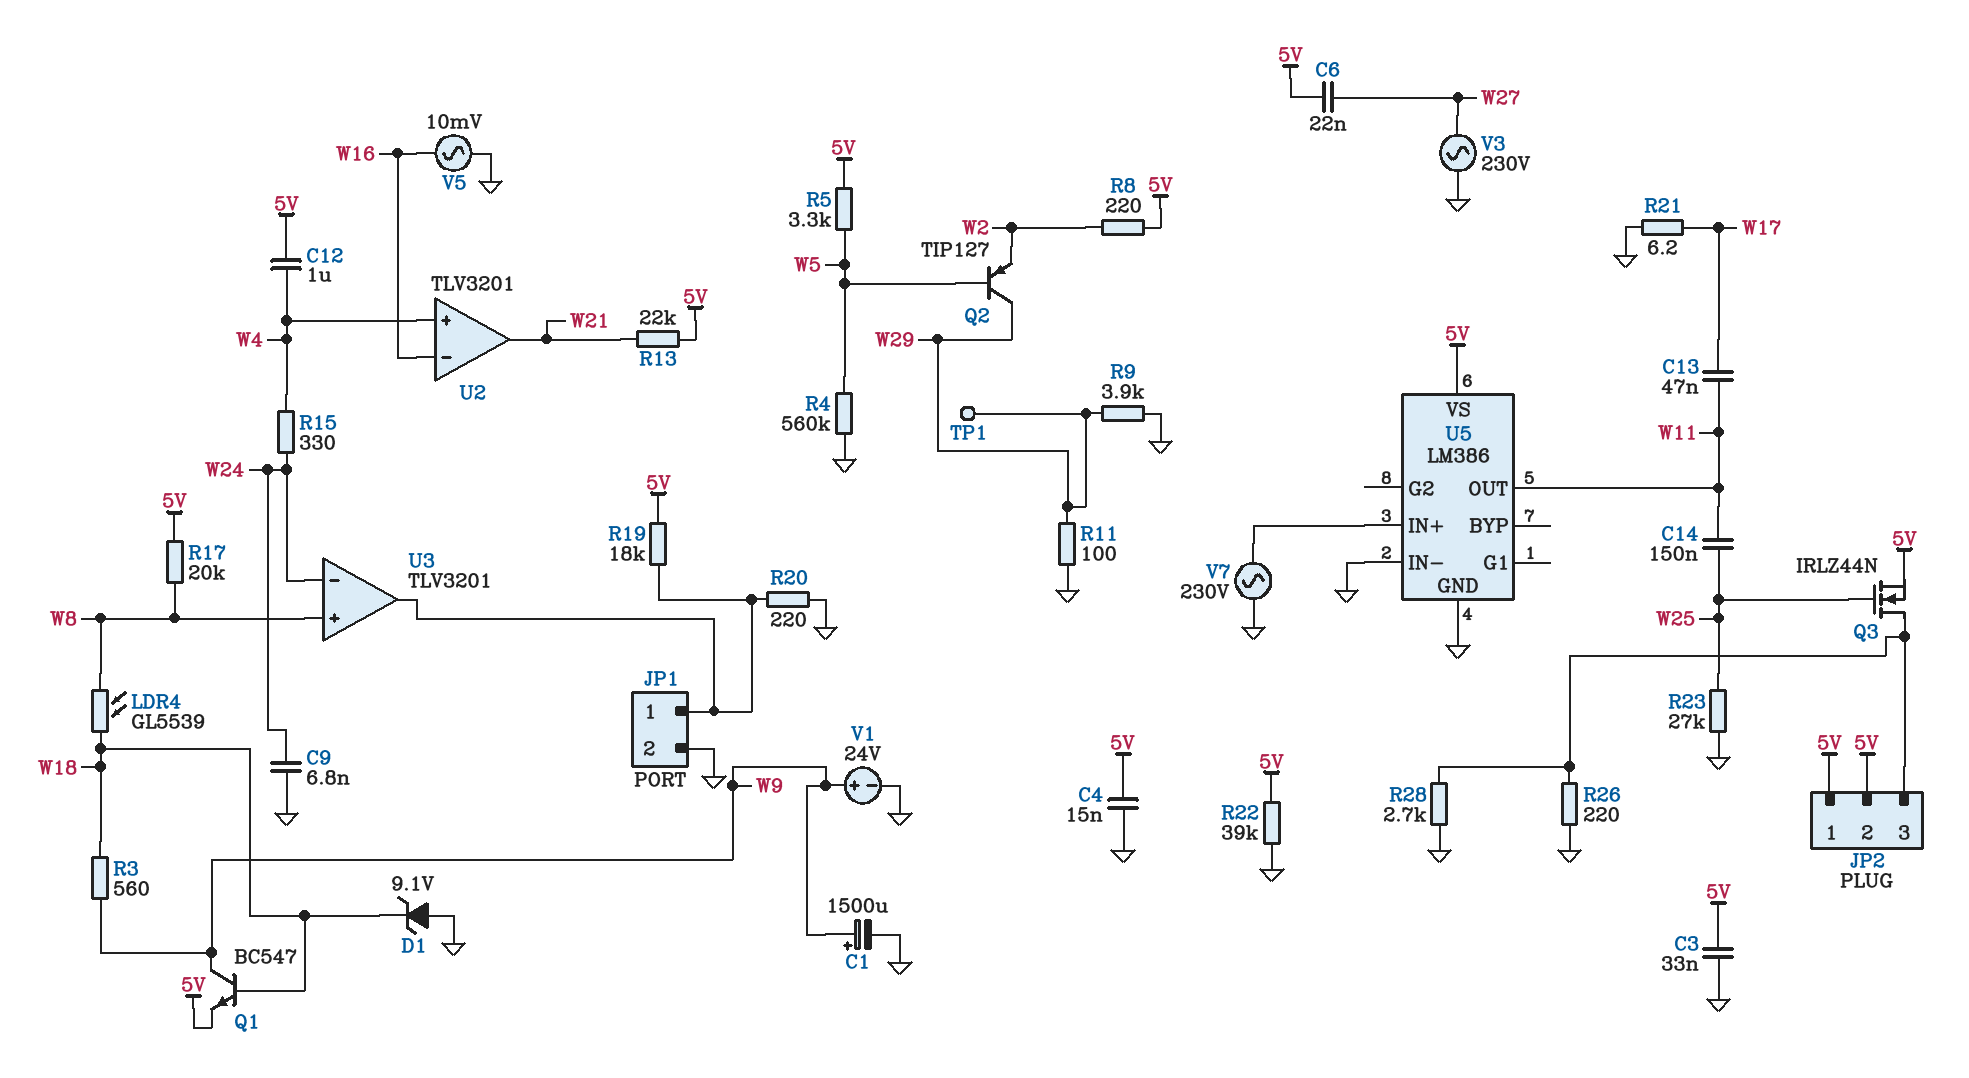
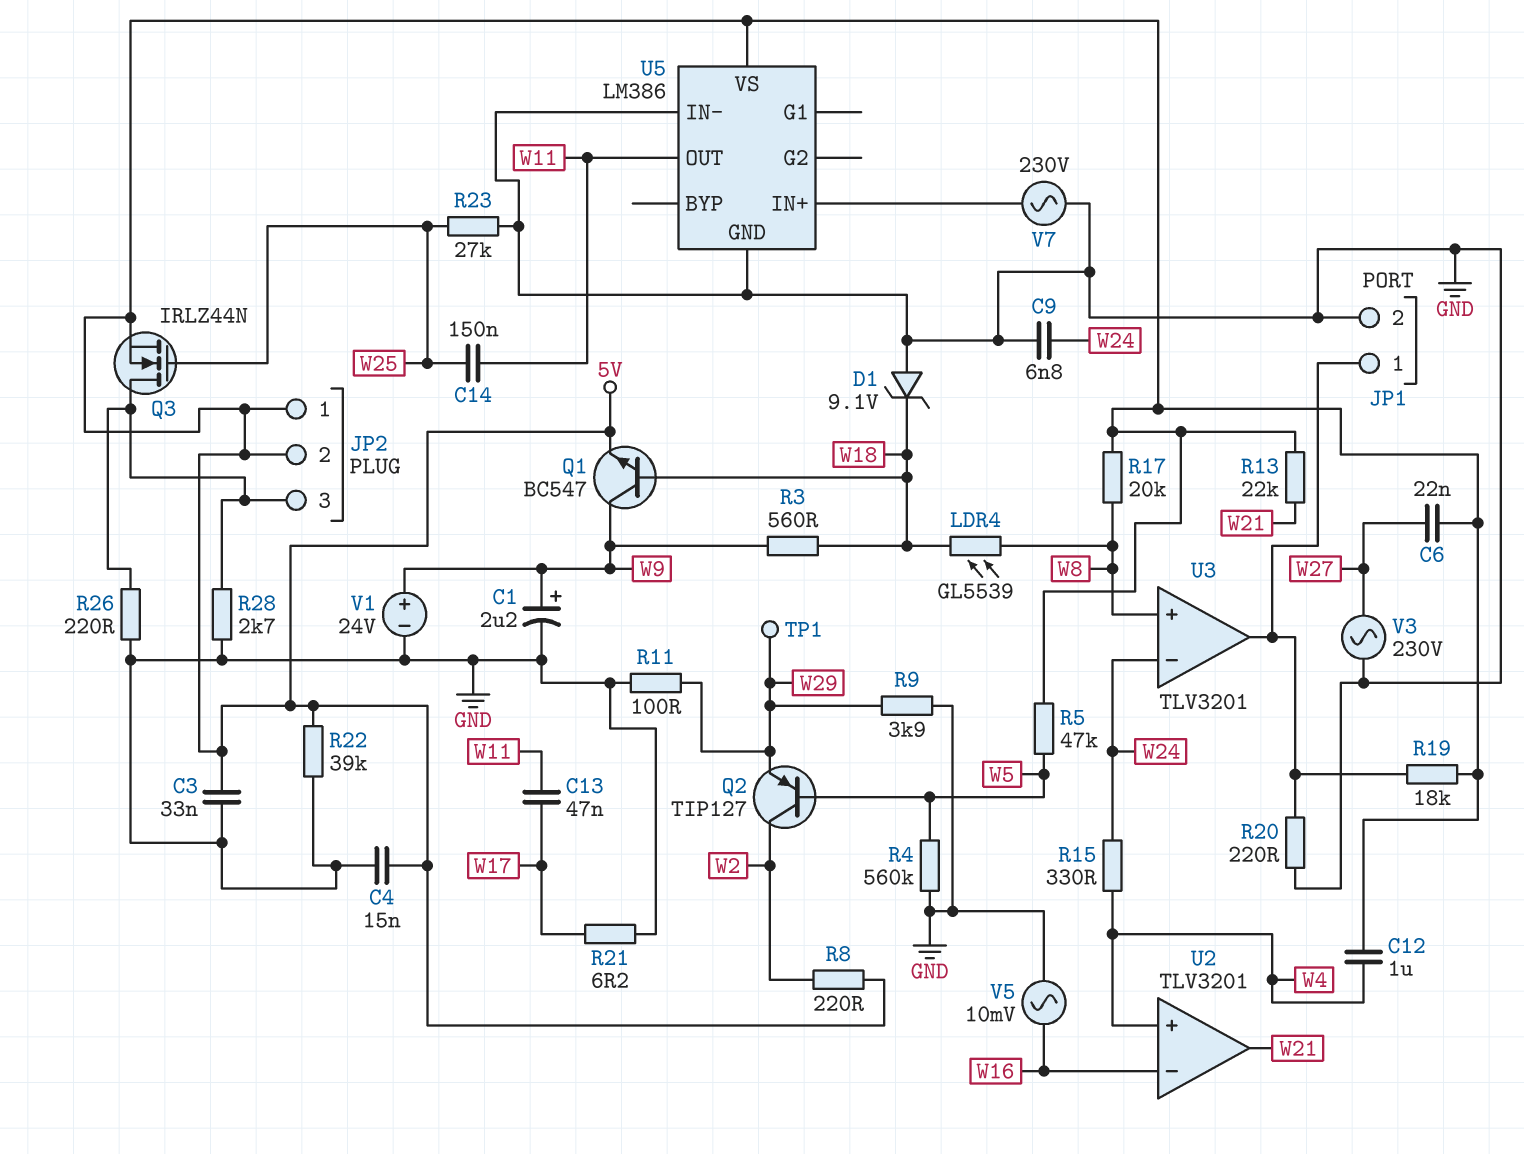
C1: 1500uF (plus W9, minus GND) -> 2.2uF (plus W9, minus GND)
Q2: PNP TIP127 (B W5, C W29, E W2) -> PNP TIP127 (B W5, C W2, E W29)
R5: 3.3k (5V, W5) -> 47k (5V, W5)

